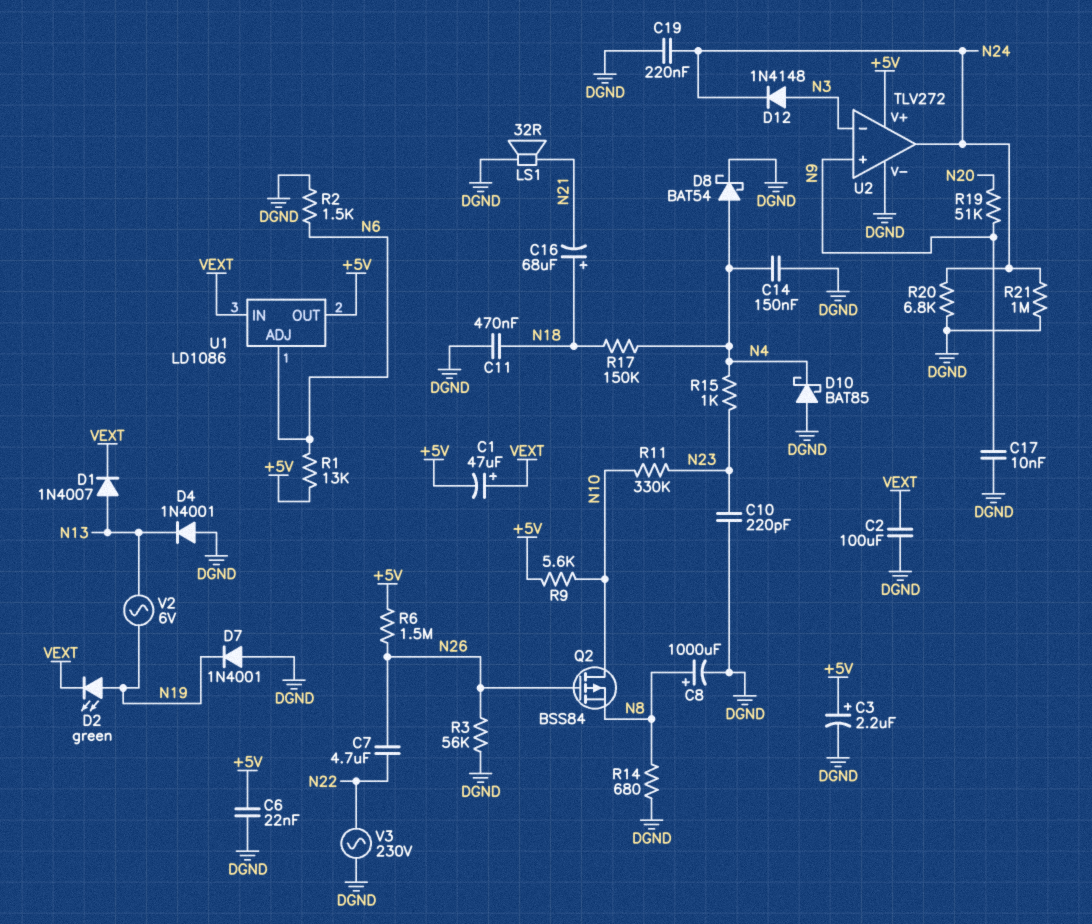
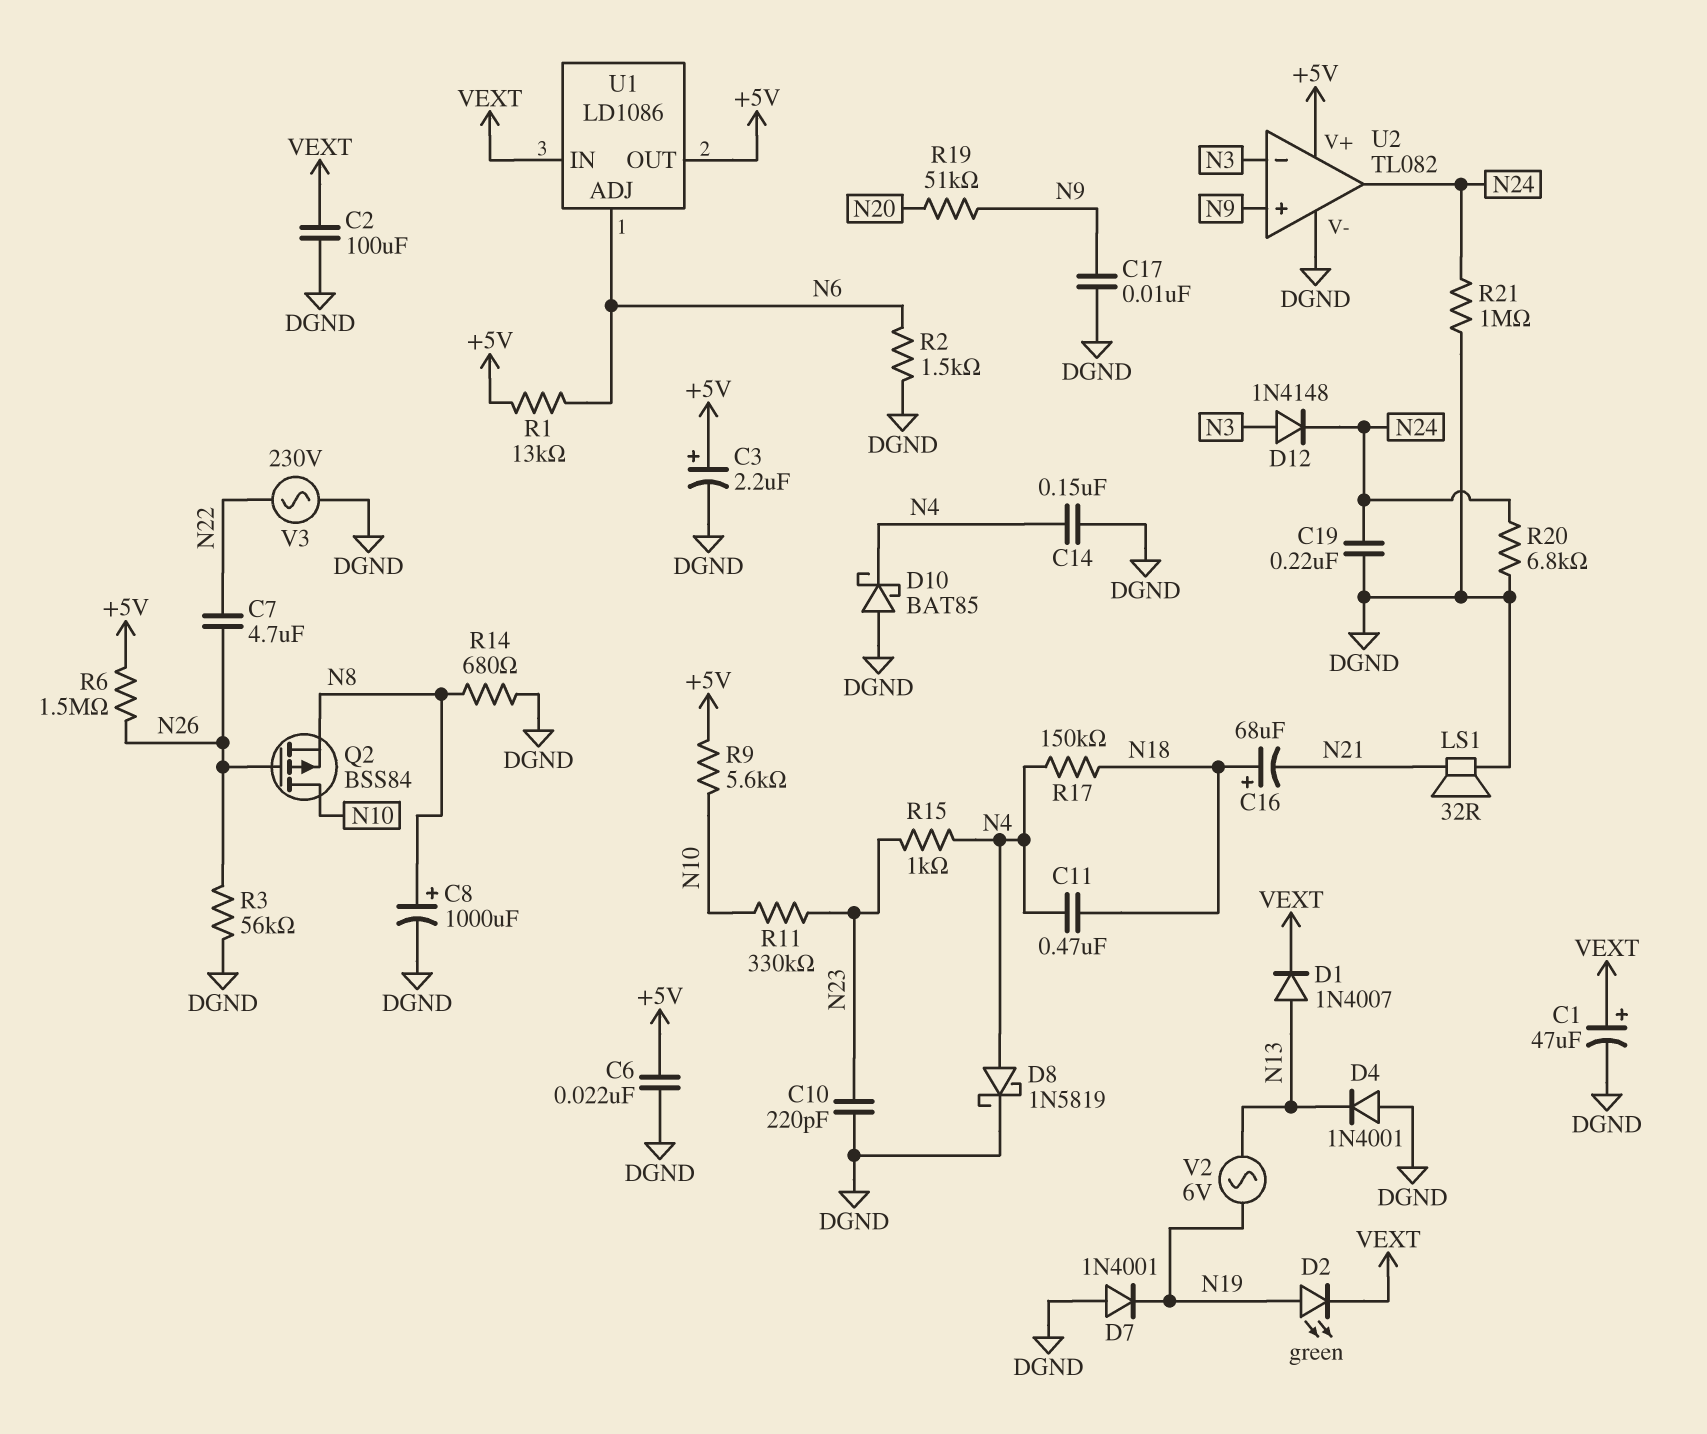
C1: 47uF (plus VEXT, minus +5V) -> 47uF (plus VEXT, minus DGND)
C11: 470nF (DGND, N18) -> 470nF (N4, N18)
D8: schottky BAT54 (A N4, K DGND) -> schottky 1N5819 (A N4, K DGND)
U2: TLV272 -> TL082

